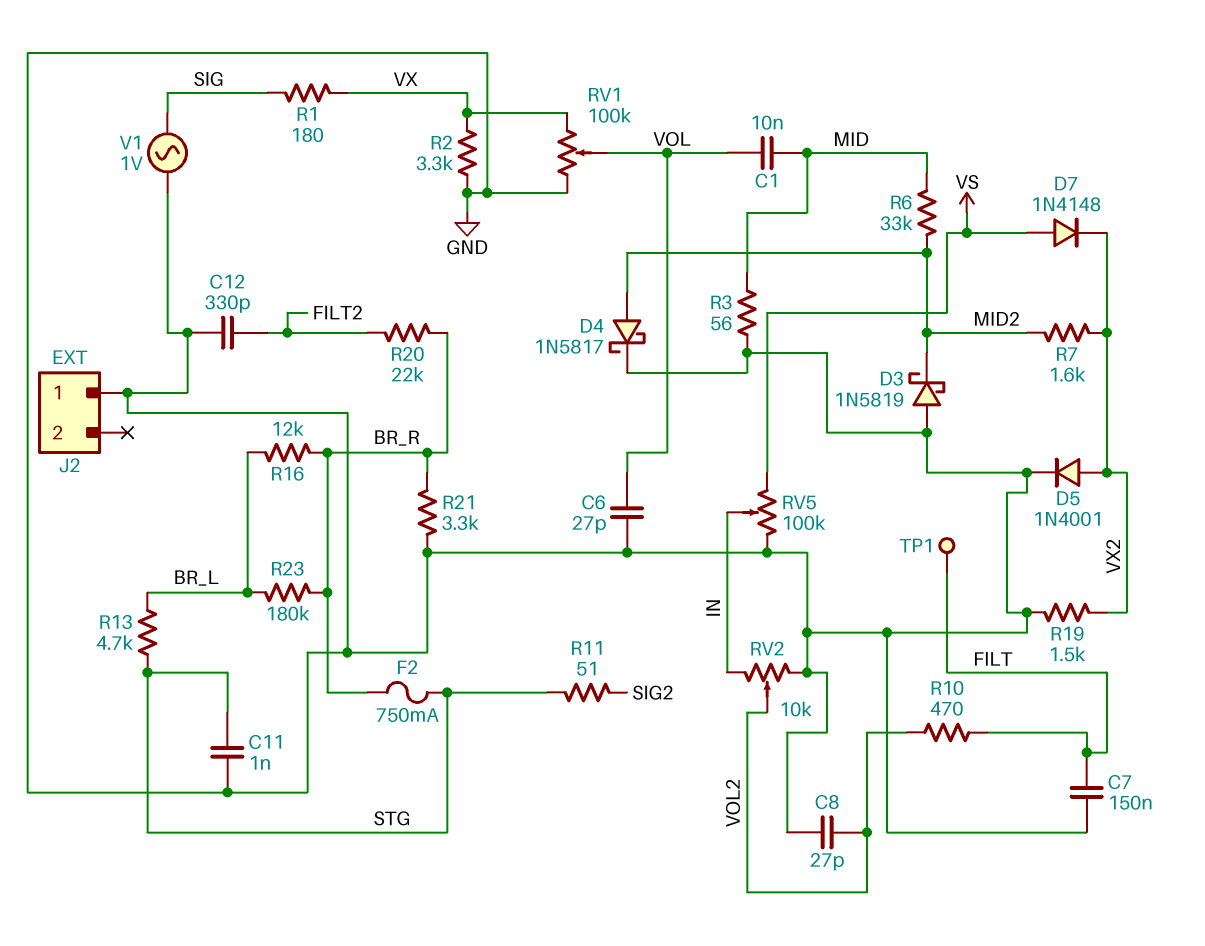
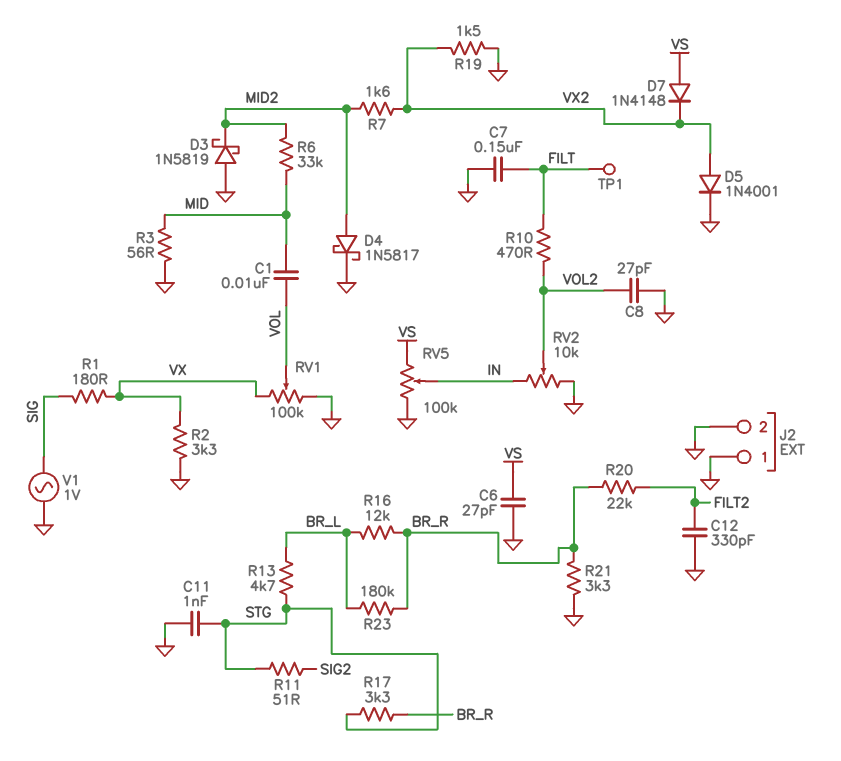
C6: 27pF (GND, VOL) -> 27pF (GND, VS)
F2: 750mA (BR_R, STG) -> none
J2 pin 2: none -> GND
R17: none -> 3.3k (BR_R, STG)

